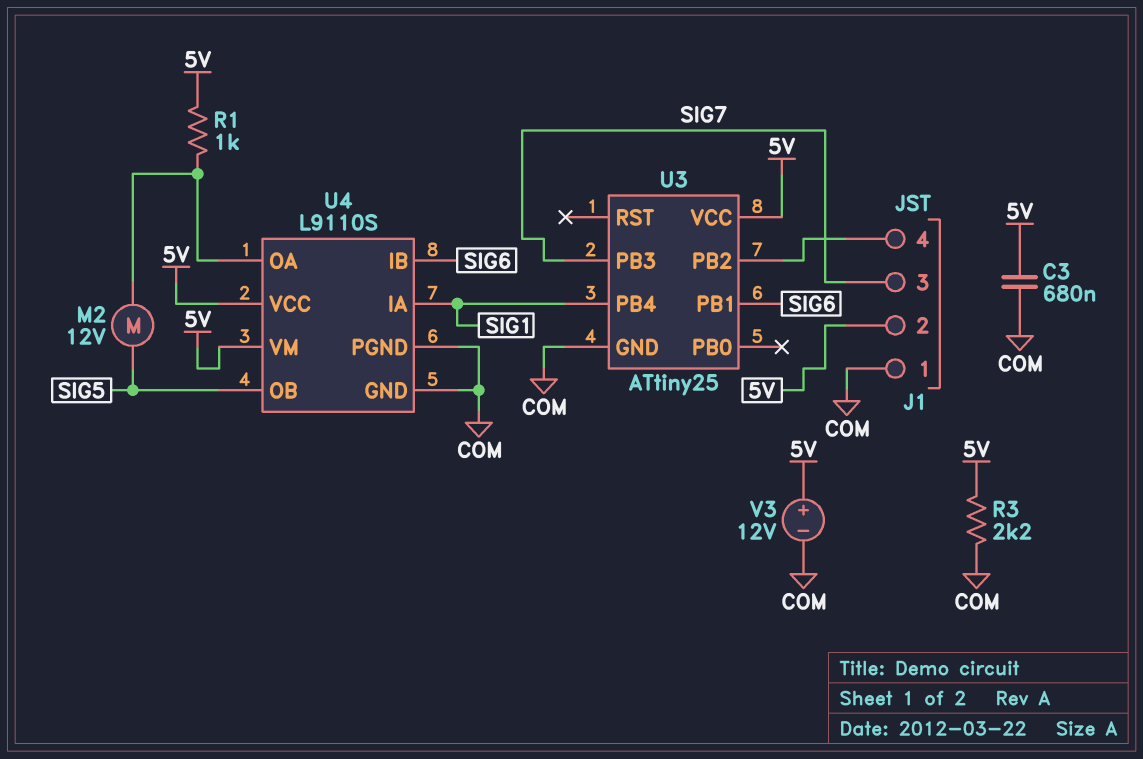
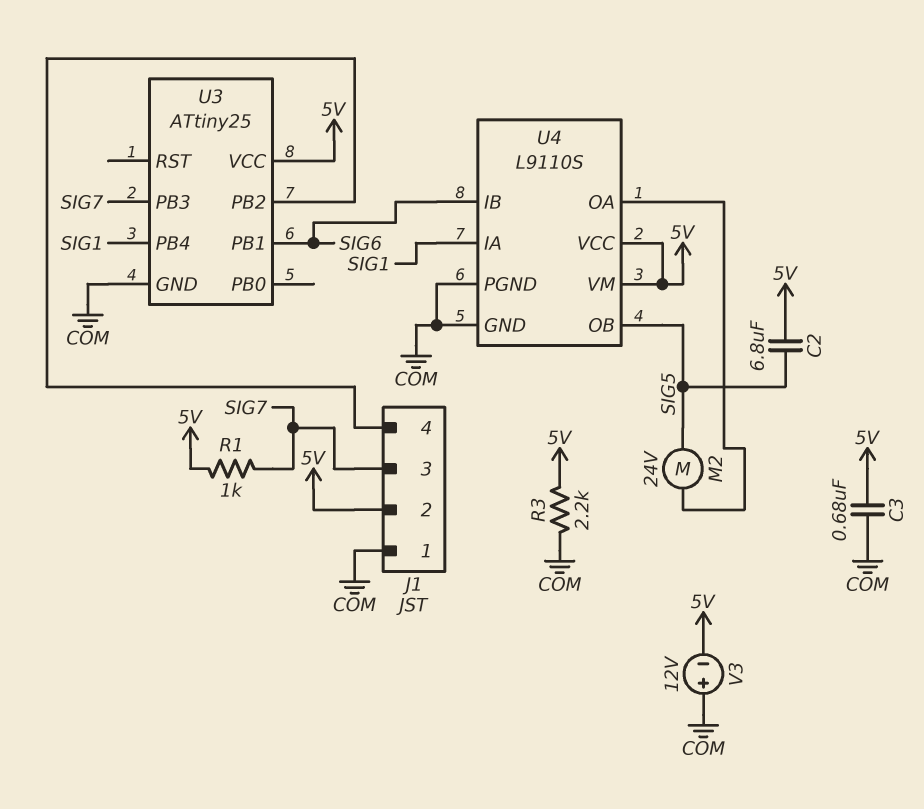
C2: none -> 6.8uF (5V, SIG5)
M2: motor 12V (SIG5, U4/OA) -> motor 24V (SIG5, U4/OA)
R1: 1k (5V, U4/OA) -> 1k (5V, SIG7)
V3: 12V (plus 5V, minus COM) -> 12V (plus COM, minus 5V)

